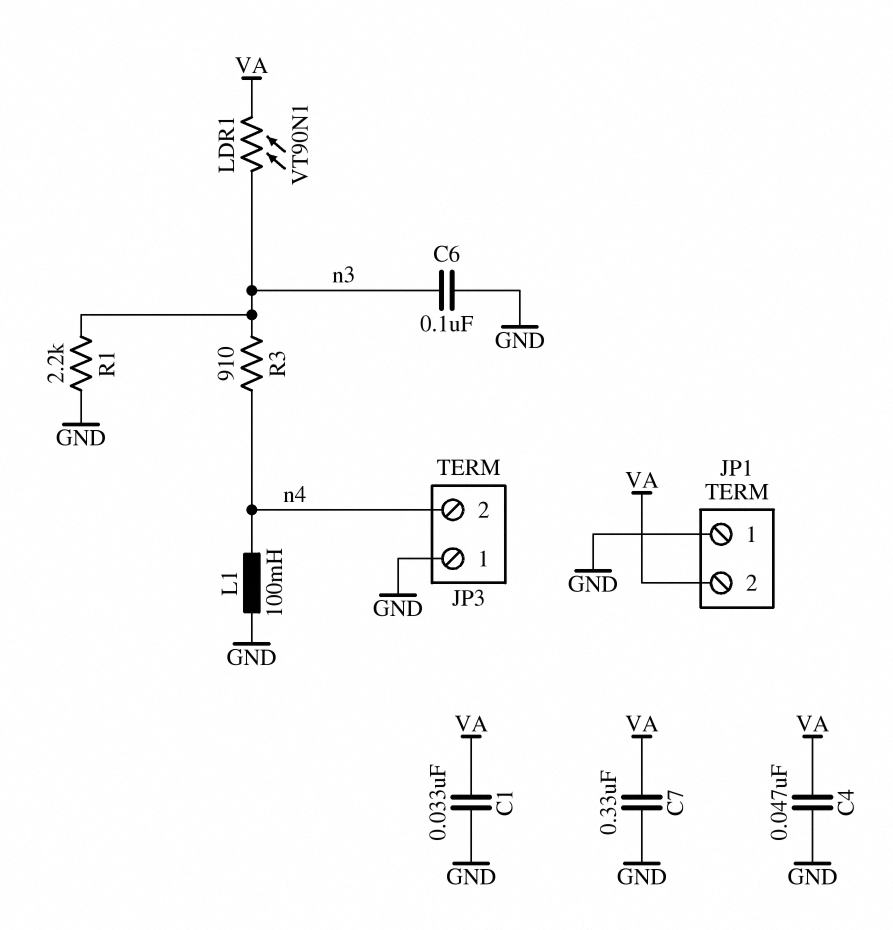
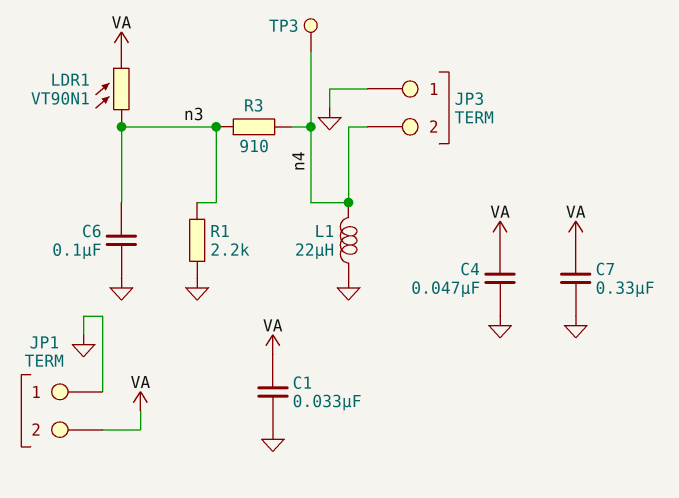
L1: 100mH (GND, n4) -> 22uH (GND, n4)
TP3: none -> test point (n4)

